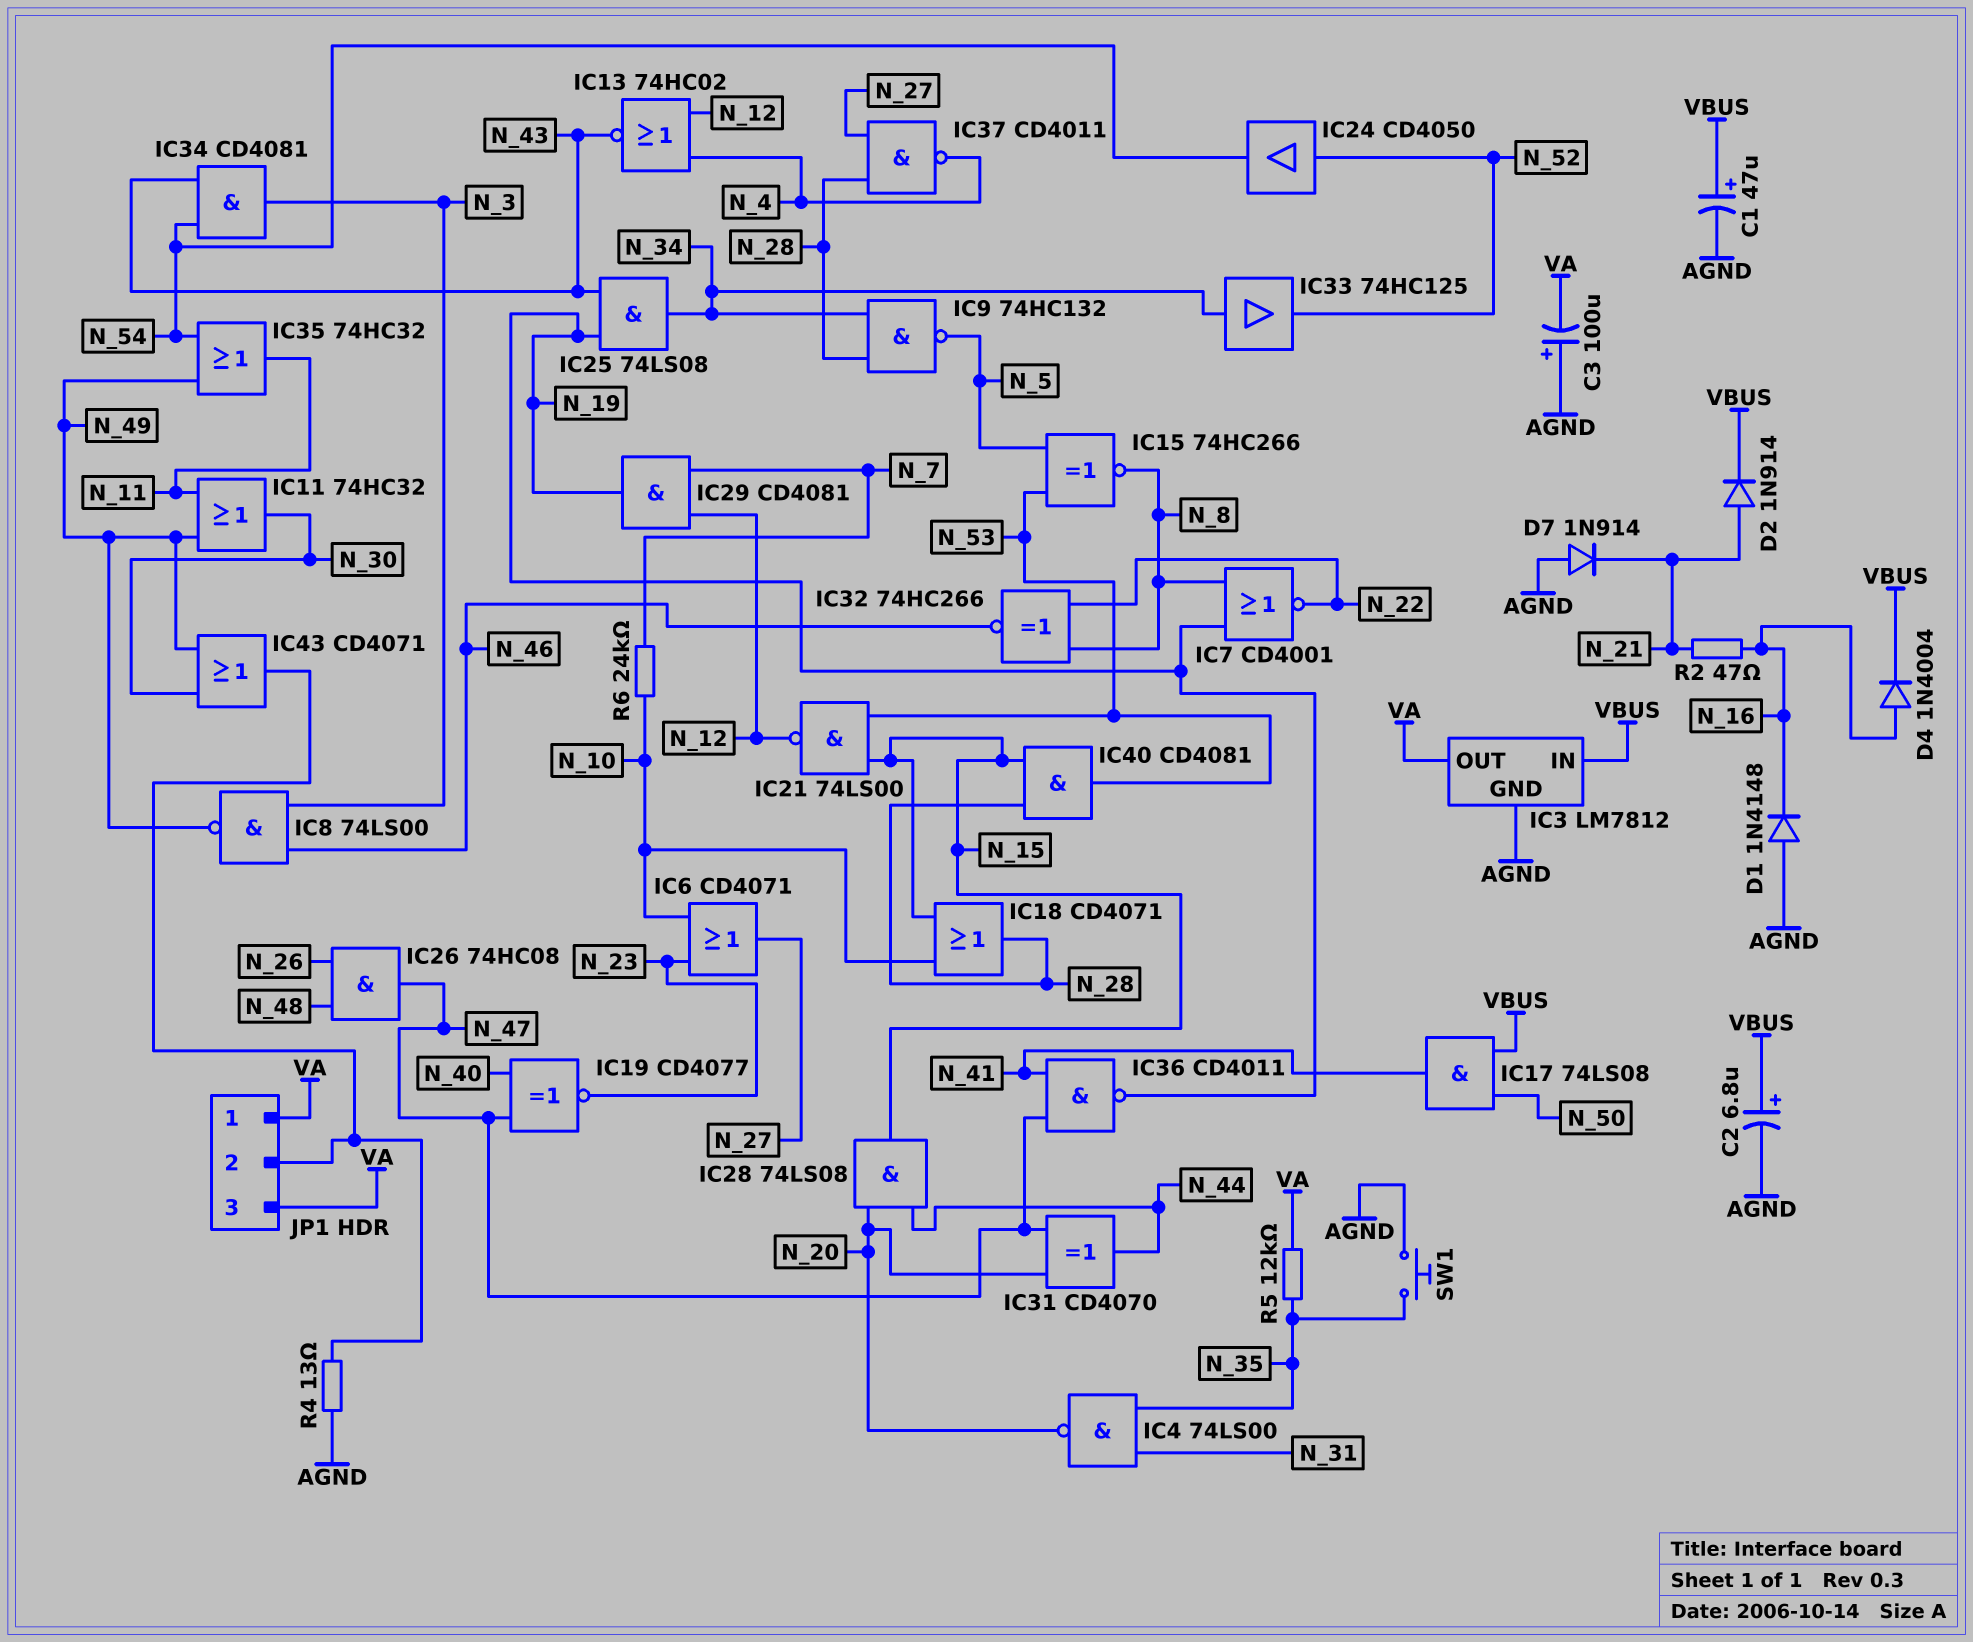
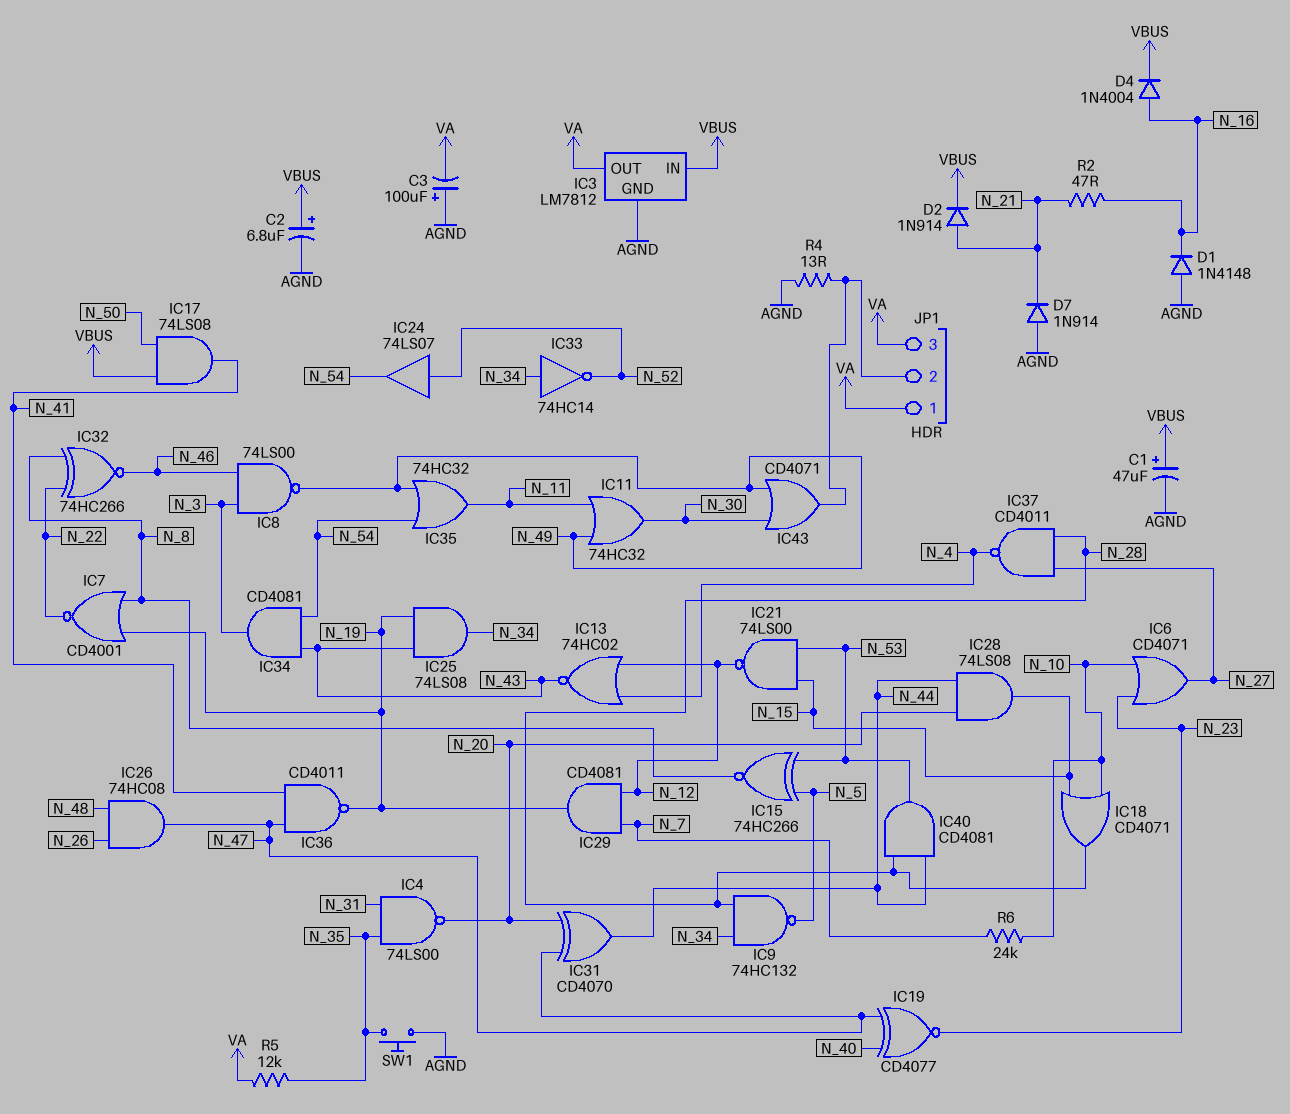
IC24: buffer CD4050 (in N_52, out N_54) -> buffer 74LS07 (in N_52, out N_54)
IC33: buffer 74HC125 (in N_34, out N_52) -> NOT 74HC14 (in N_34, out N_52)
IC40: AND CD4081 (in N_15, in N_28, out N_53) -> AND CD4081 (in N_28, in N_44, out N_53)

